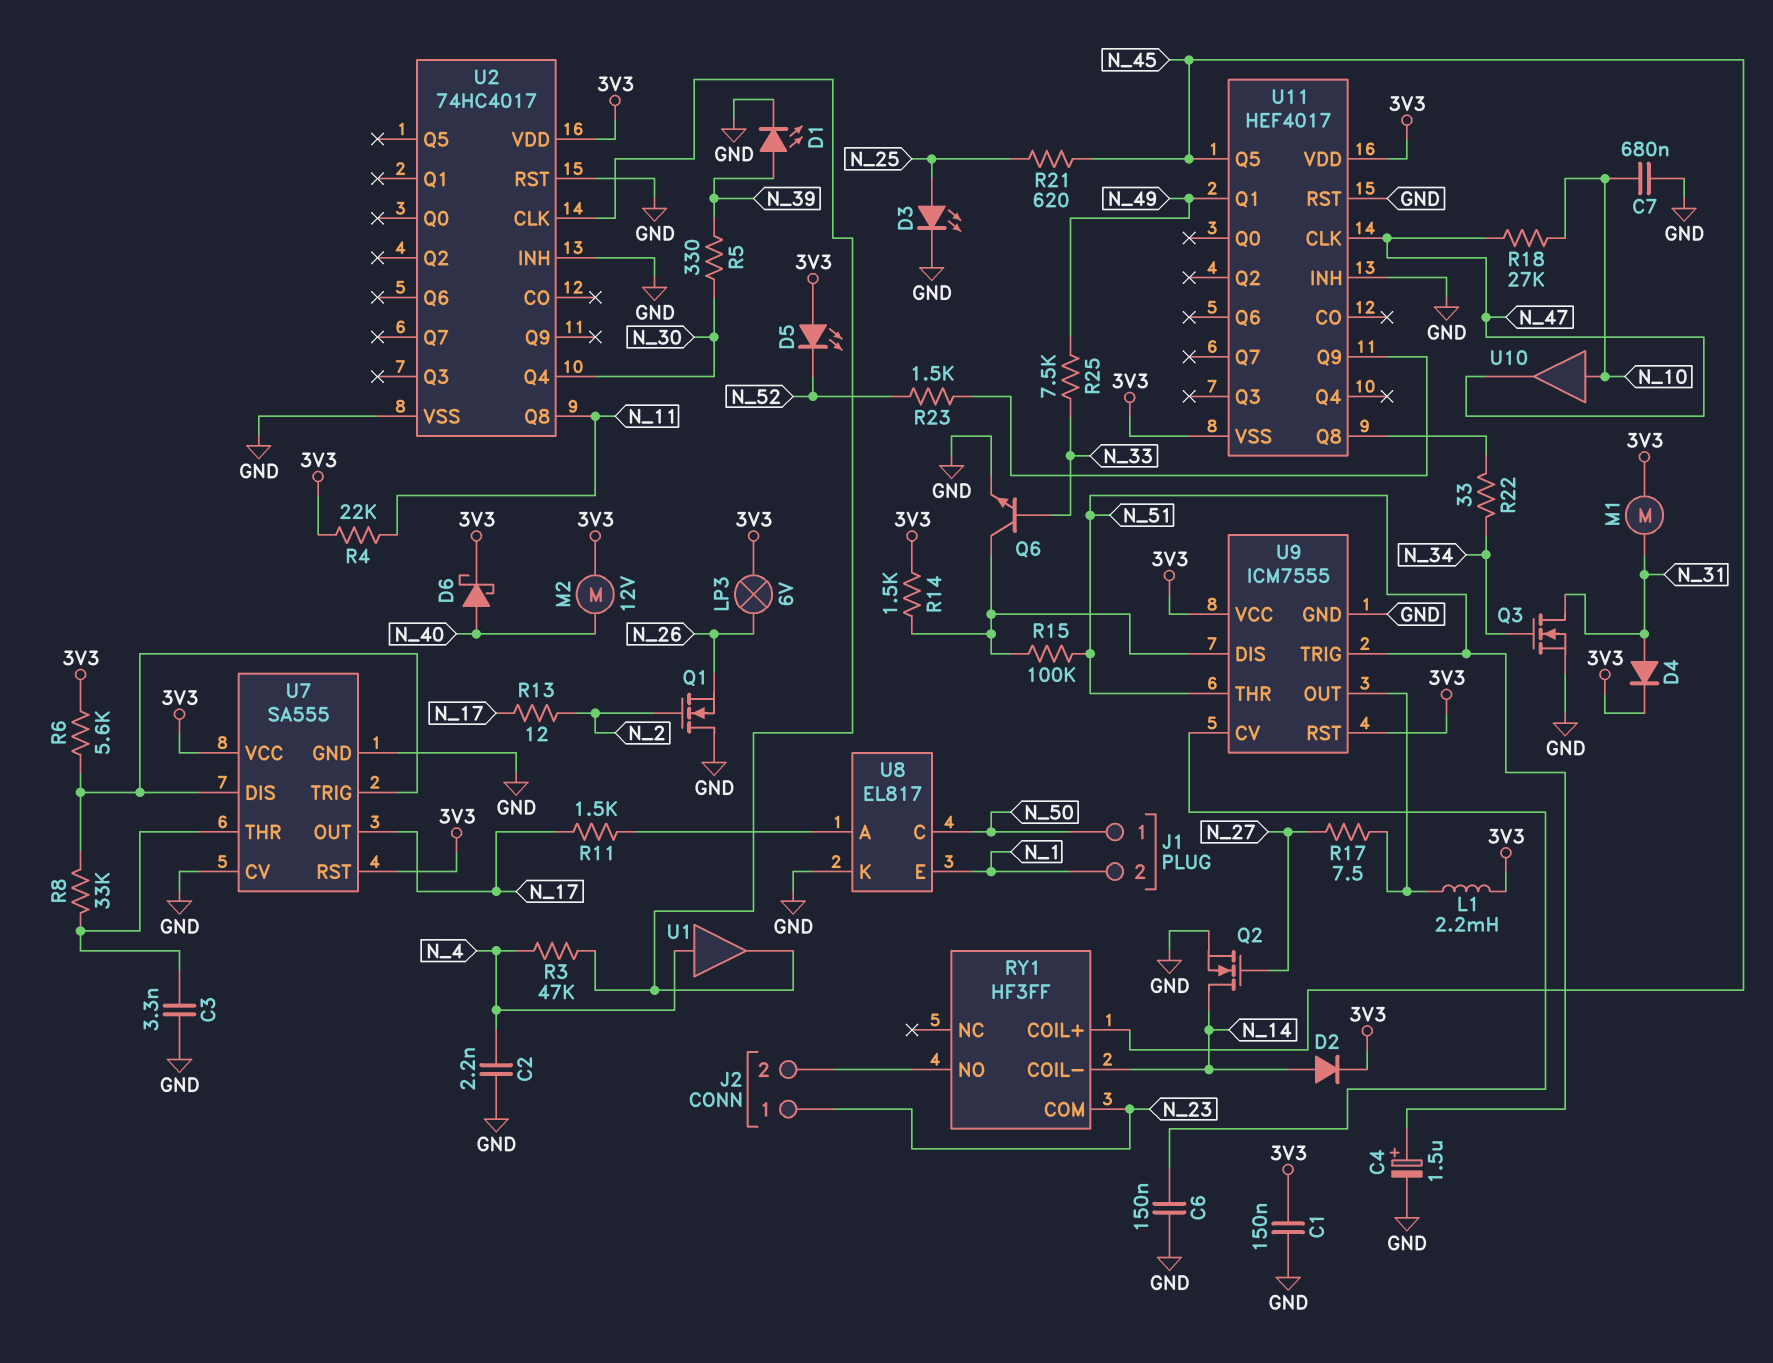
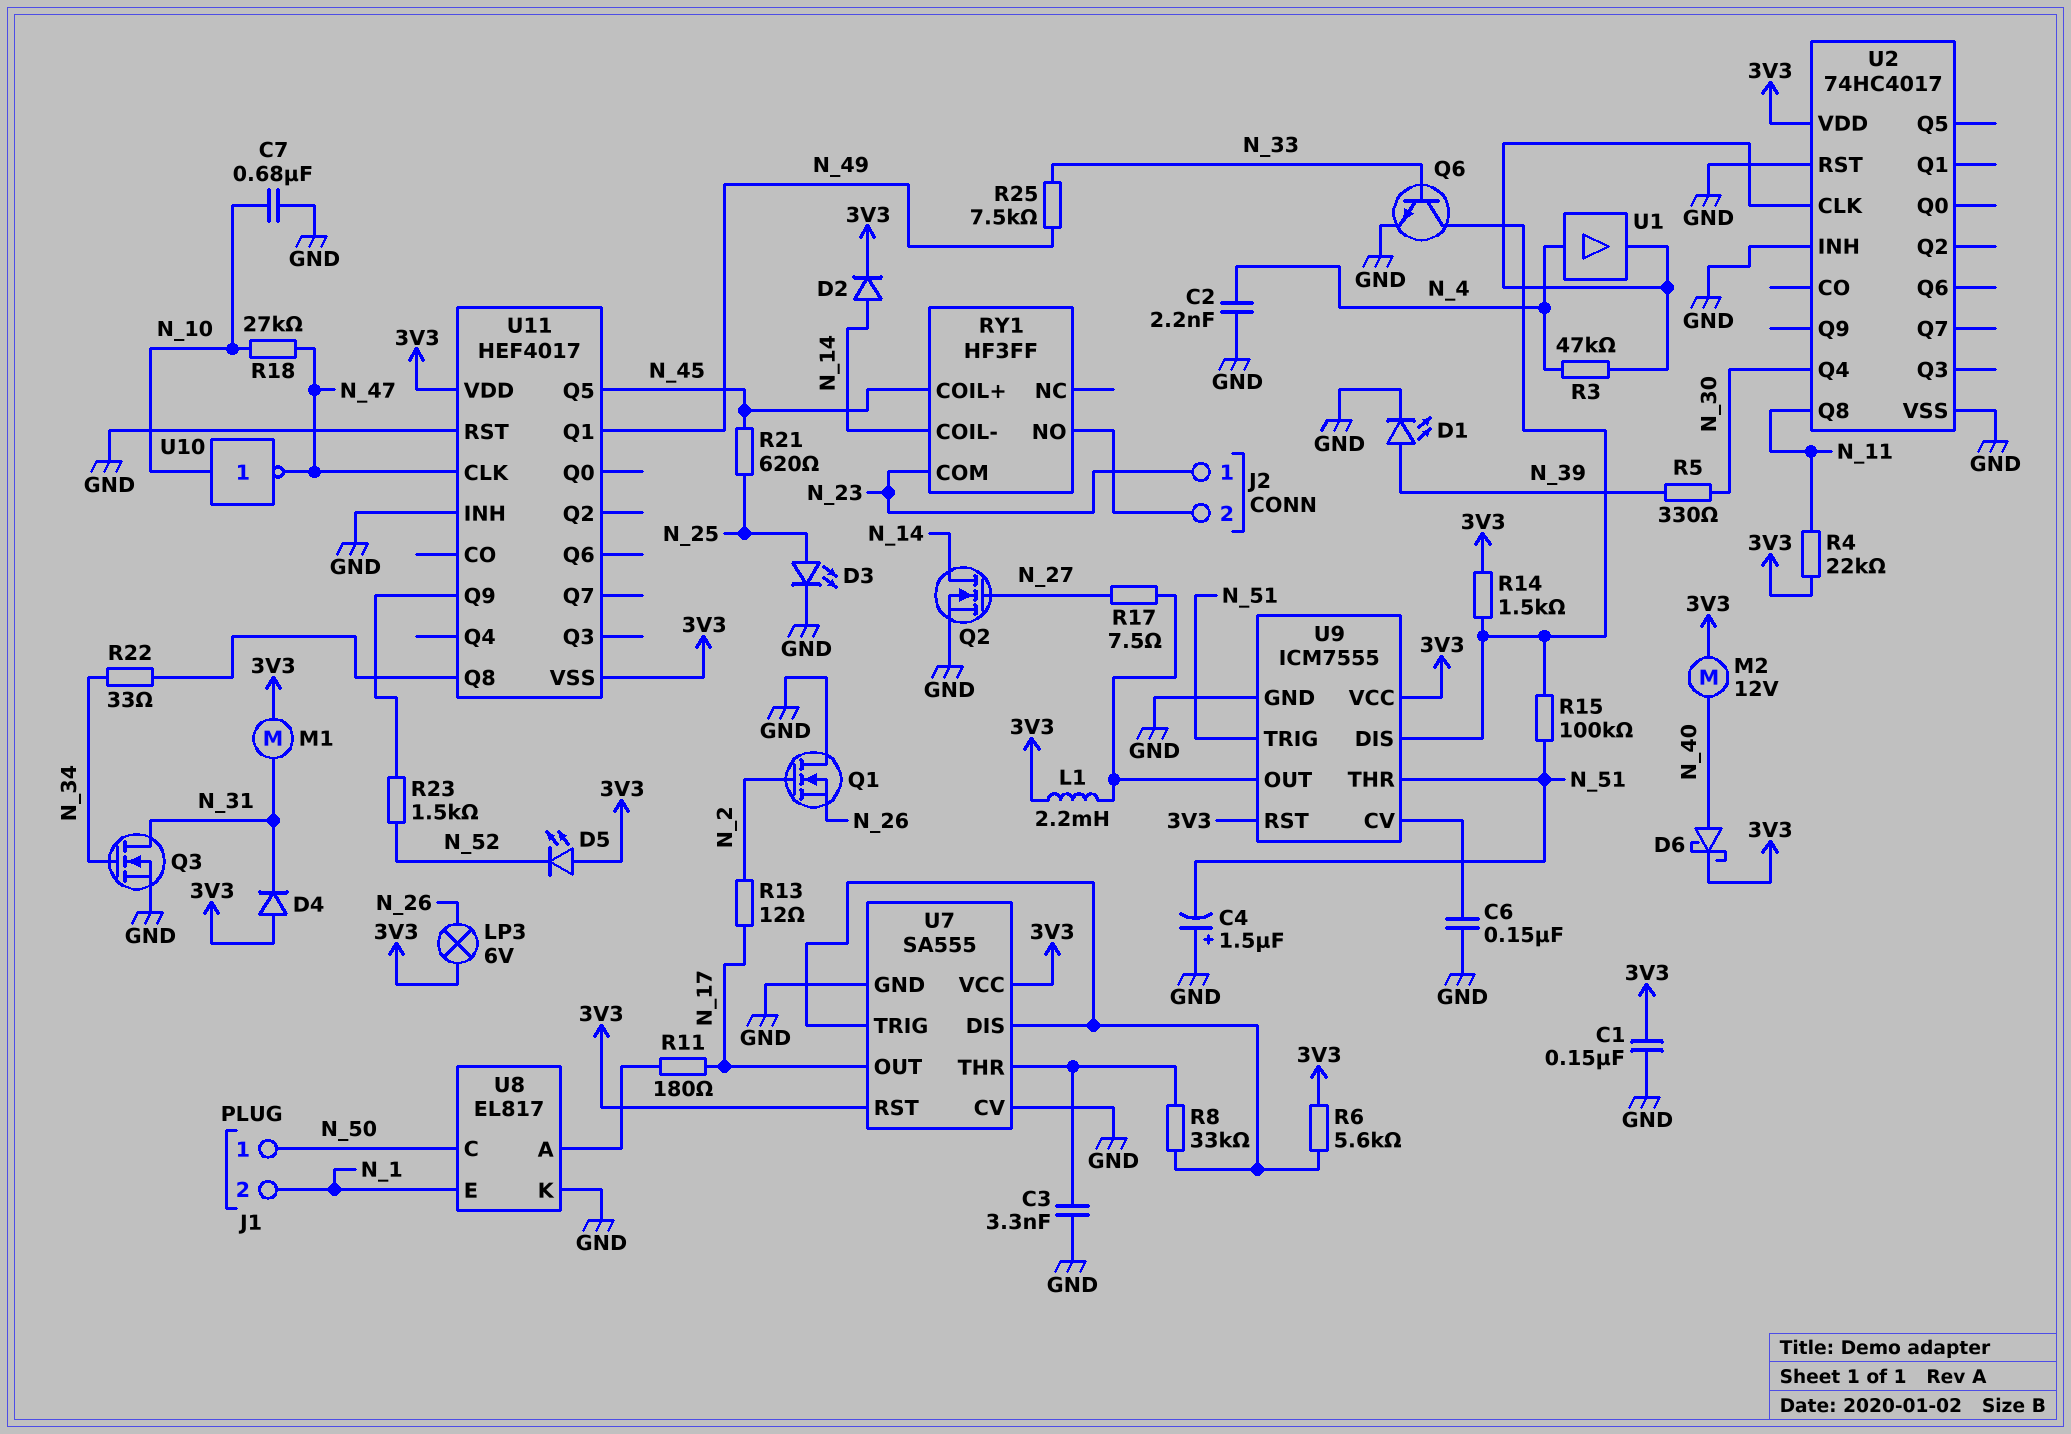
C4: 1.5uF (plus N_51, minus GND) -> 1.5uF (plus GND, minus N_51)
D4: diode (A N_31, K 3V3) -> diode (A 3V3, K N_31)
R11: 1.5k (N_17, U8/A) -> 180 (N_17, U8/A)
U10: buffer (in N_10, out N_47) -> NOT (in N_10, out N_47)

